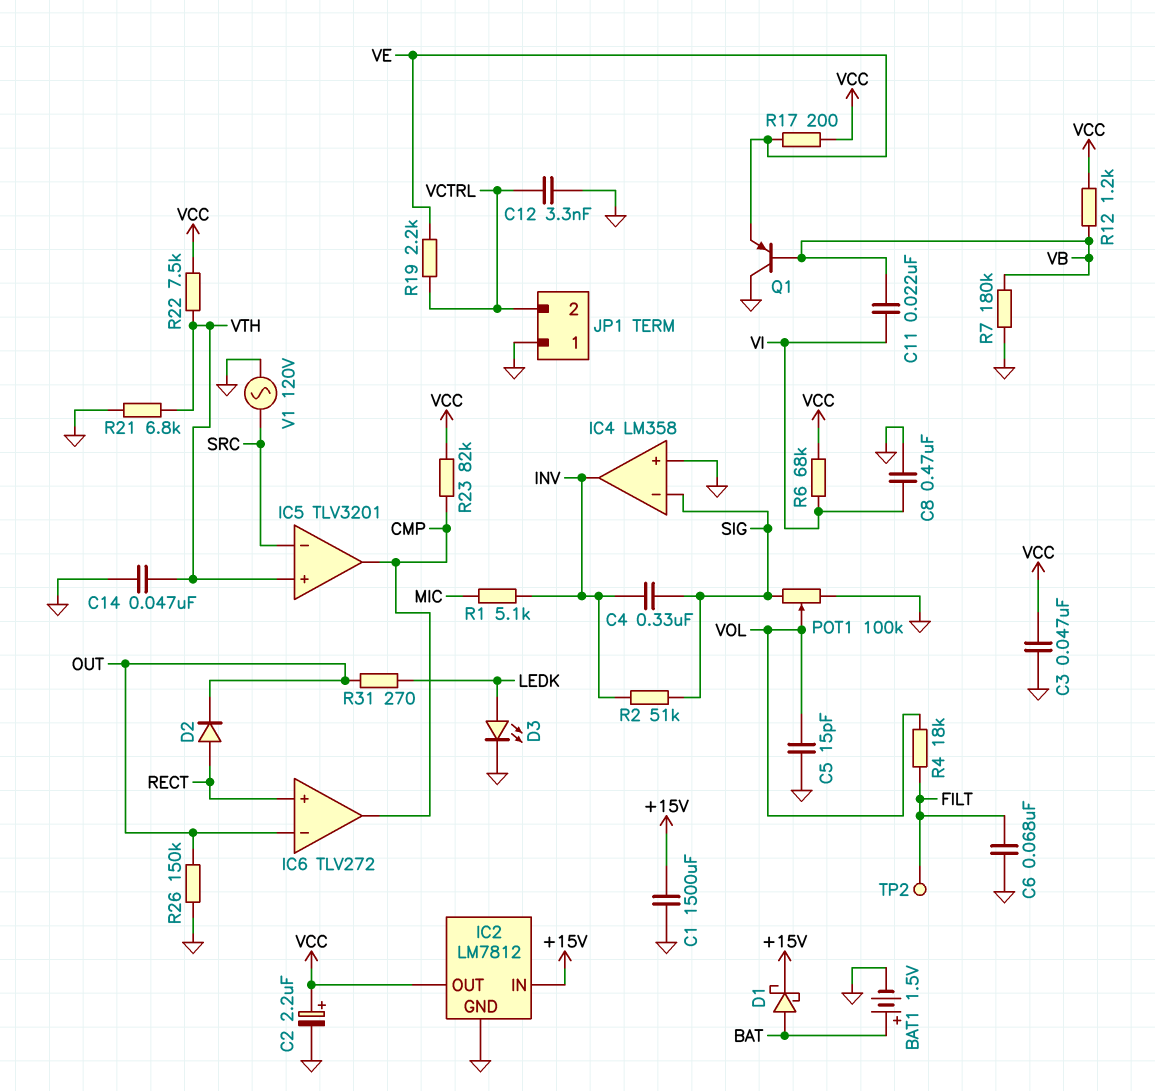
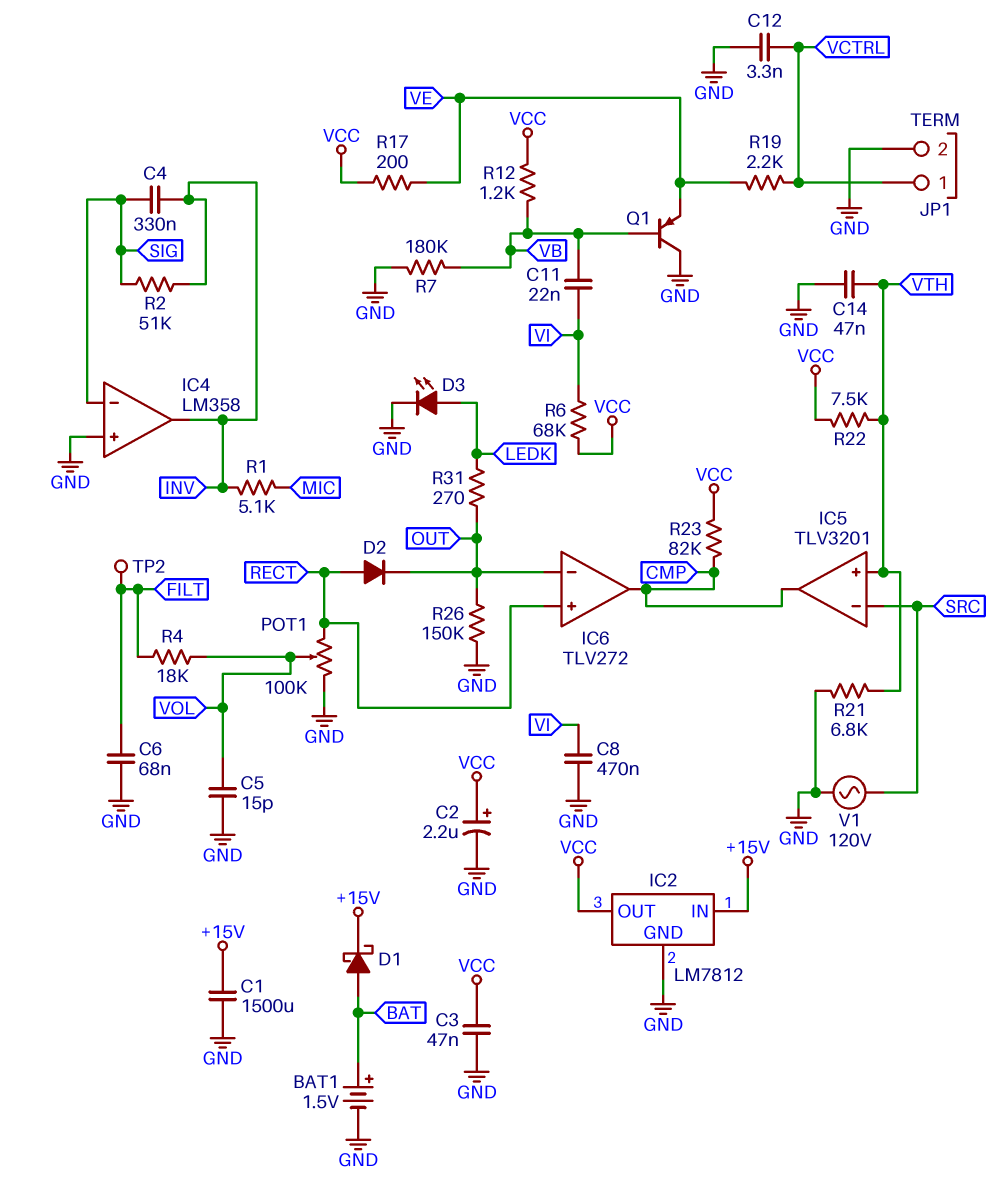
JP1 pin 1: GND -> VCTRL
JP1 pin 2: VCTRL -> GND
POT1: 100k (GND, SIG, wiper VOL) -> 100k (GND, RECT, wiper VOL)

